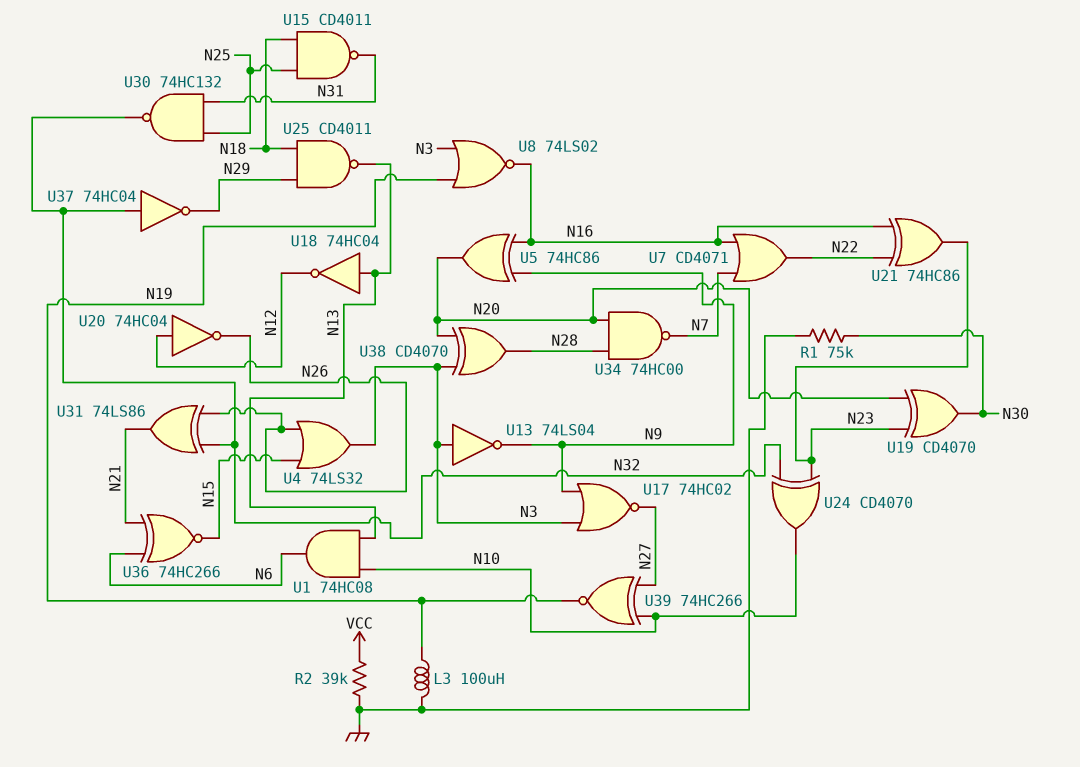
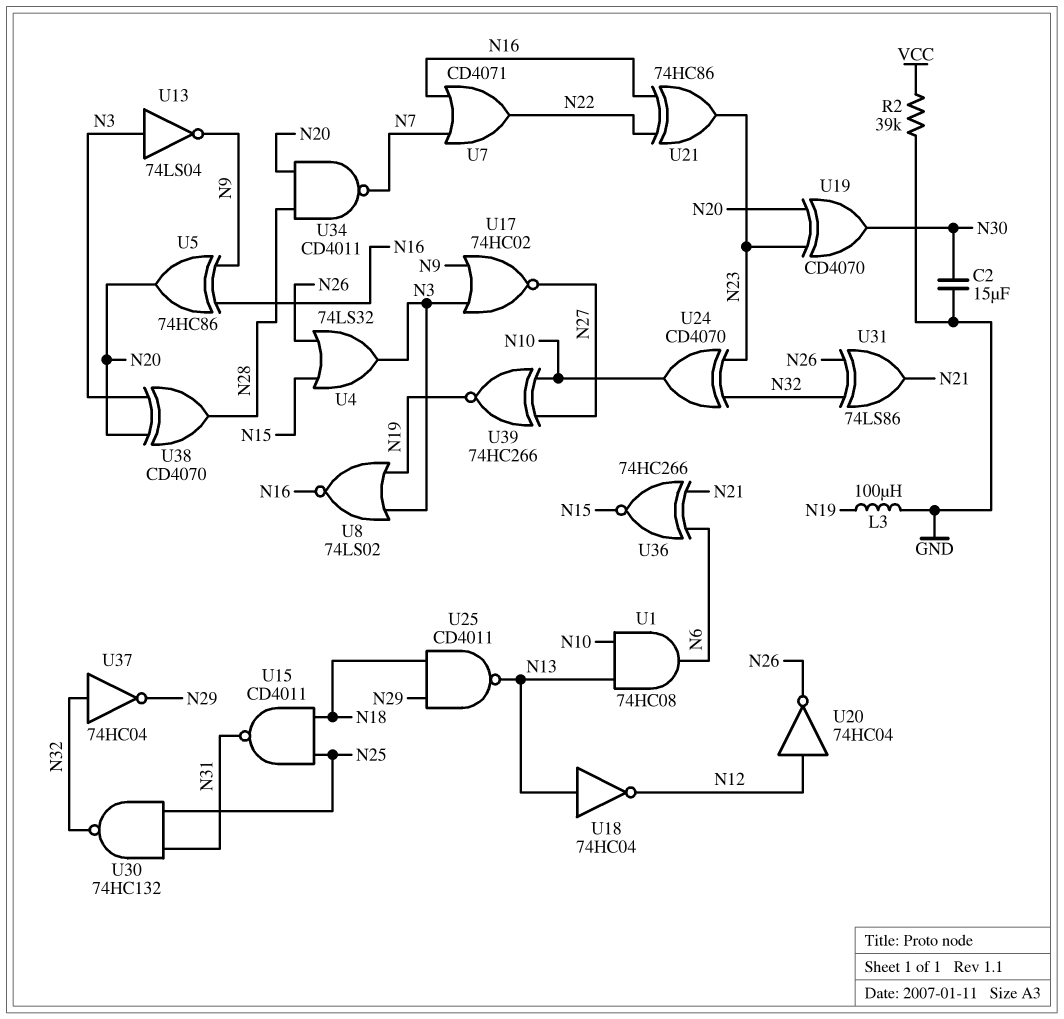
C2: none -> 15uF (GND, N30)
R1: 75k (GND, N30) -> none
U34: NAND 74HC00 (in N20, in N28, out N7) -> NAND CD4011 (in N20, in N28, out N7)

